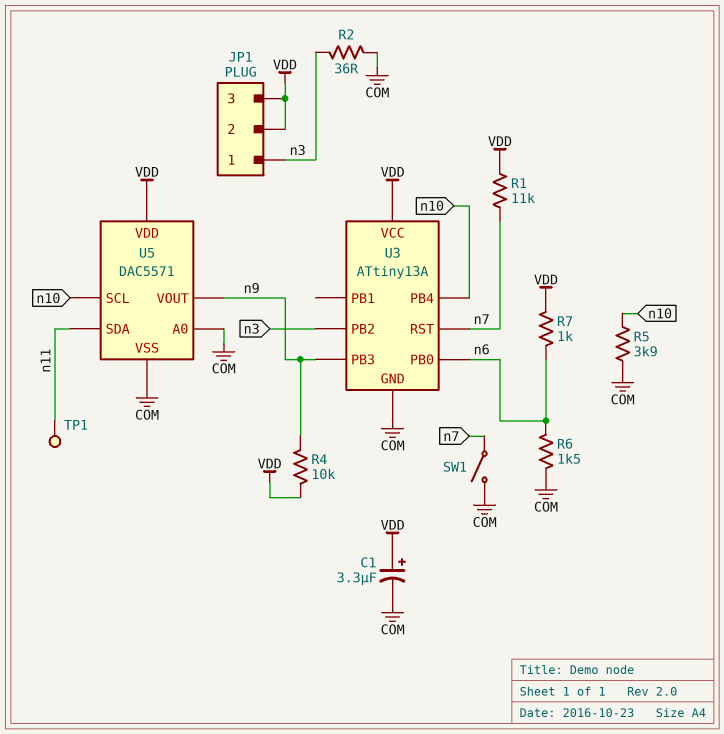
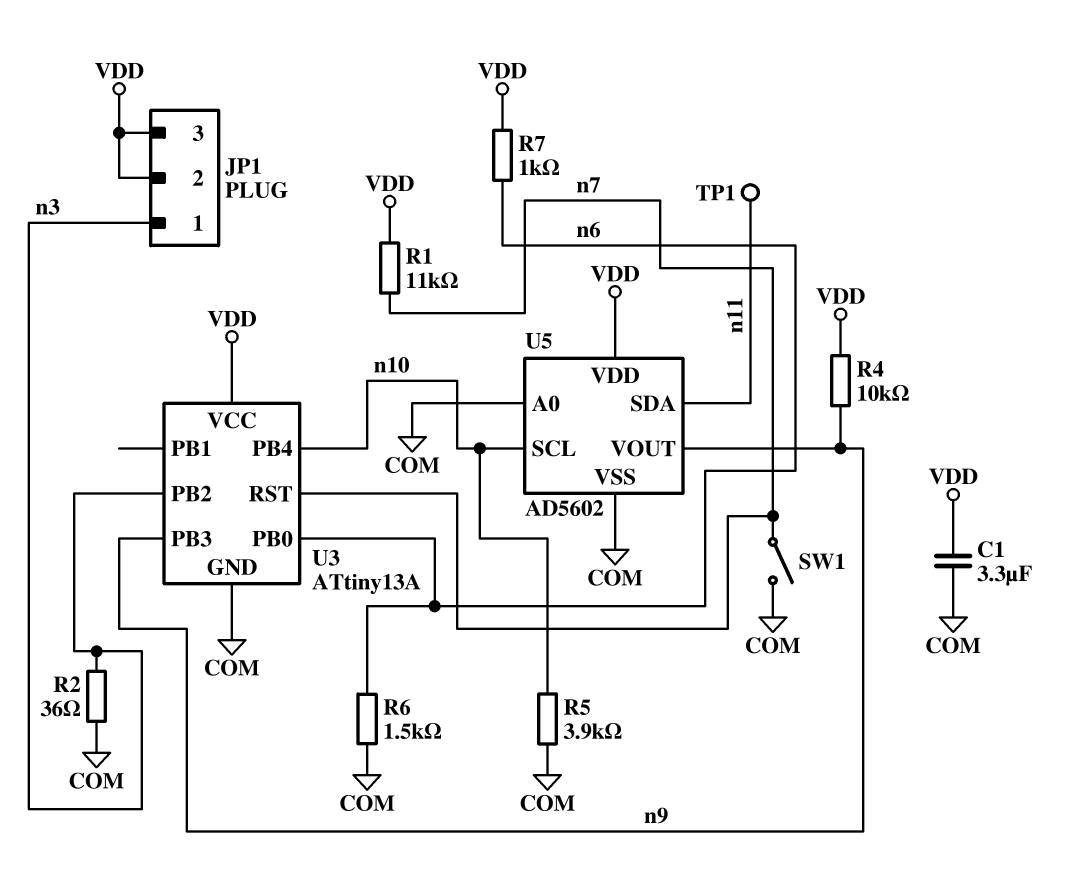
C1: 3.3uF (plus VDD, minus COM) -> 3.3uF (COM, VDD)
U5: DAC5571 -> AD5602

